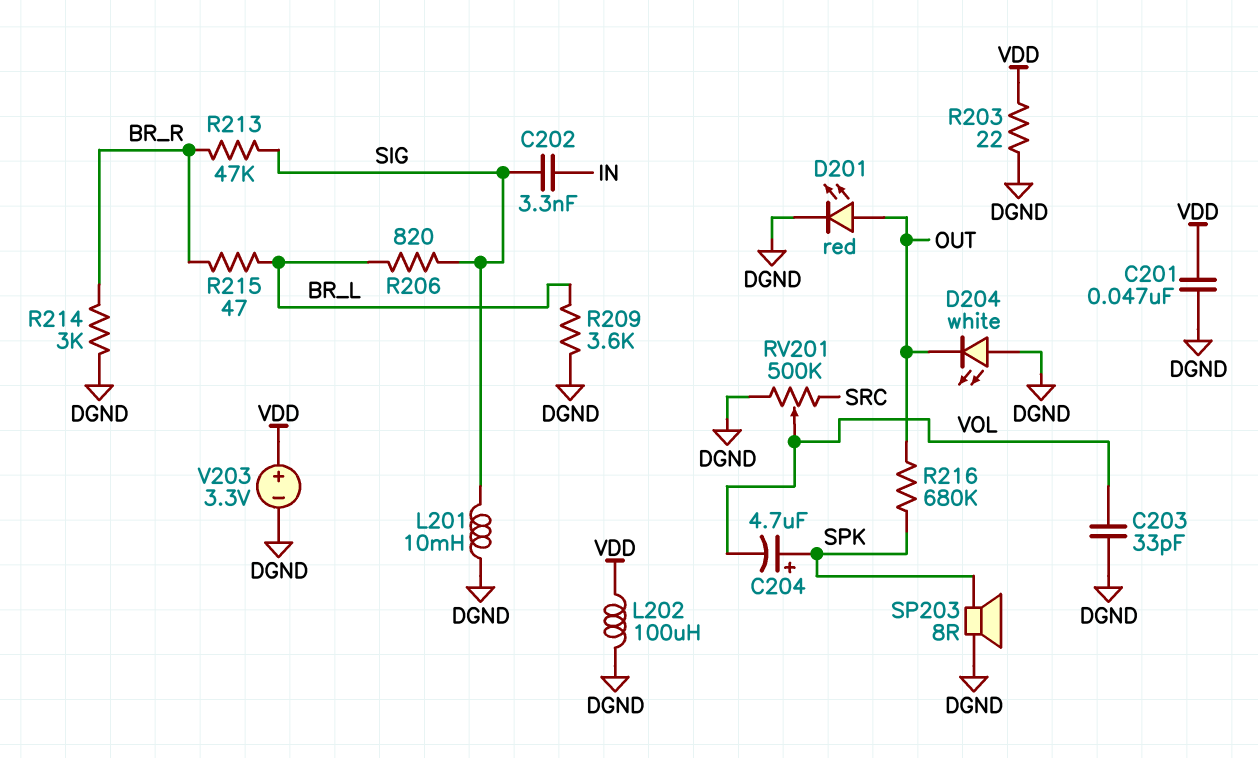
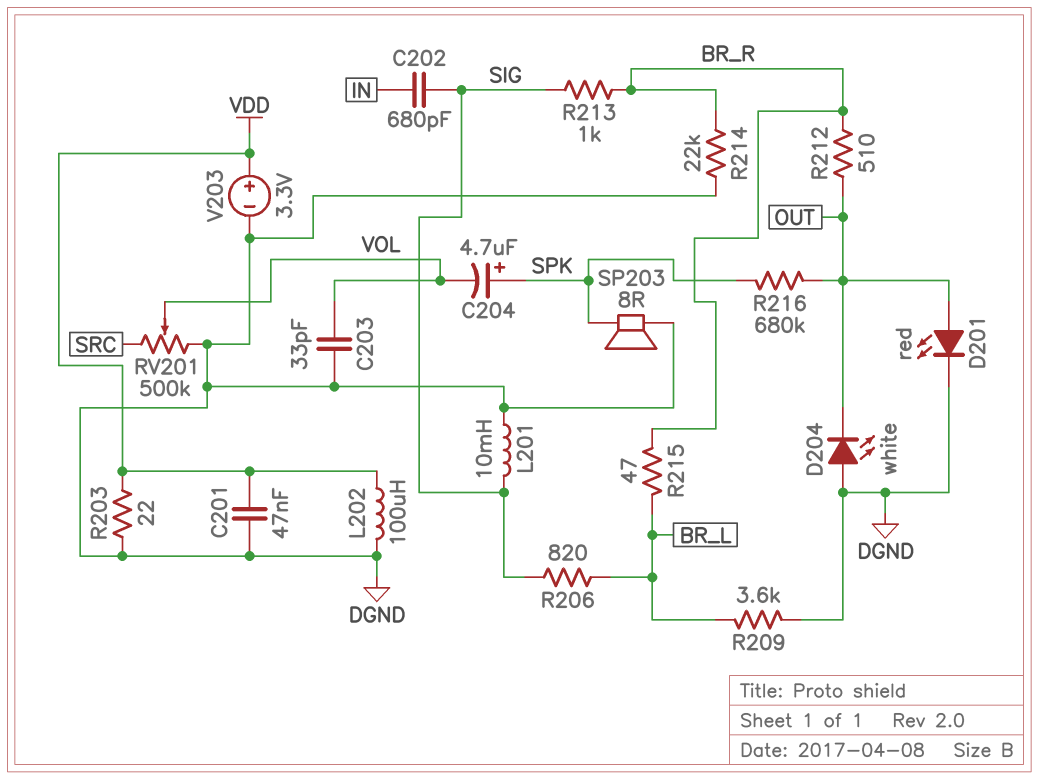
C202: 3.3nF (IN, SIG) -> 680pF (IN, SIG)
R212: none -> 510 (BR_R, OUT)
R213: 47k (BR_R, SIG) -> 1k (BR_R, SIG)
R214: 3k (BR_R, DGND) -> 22k (BR_R, DGND)

